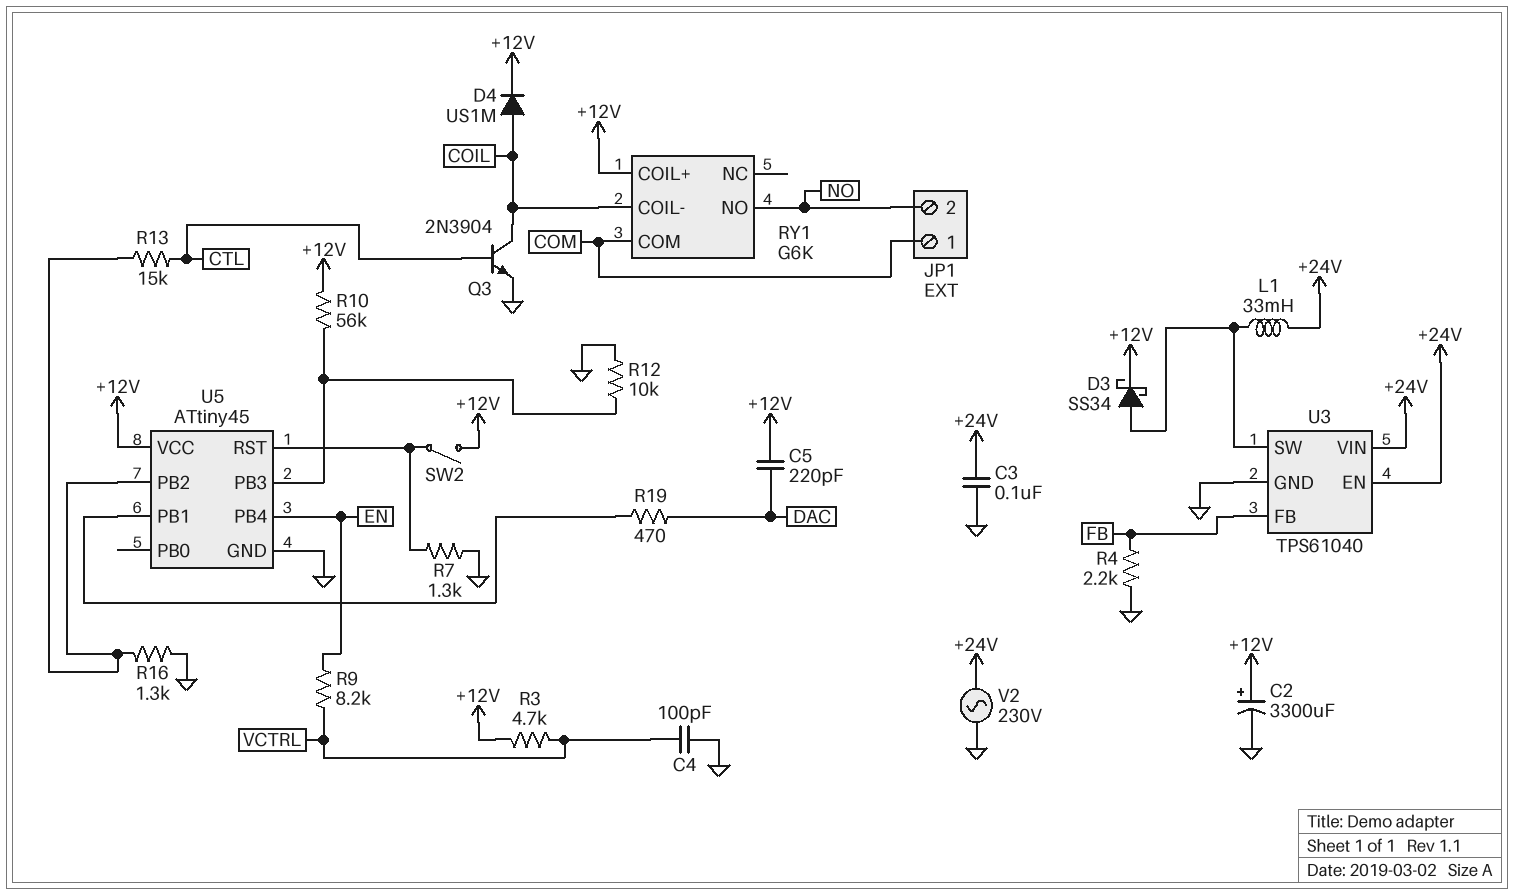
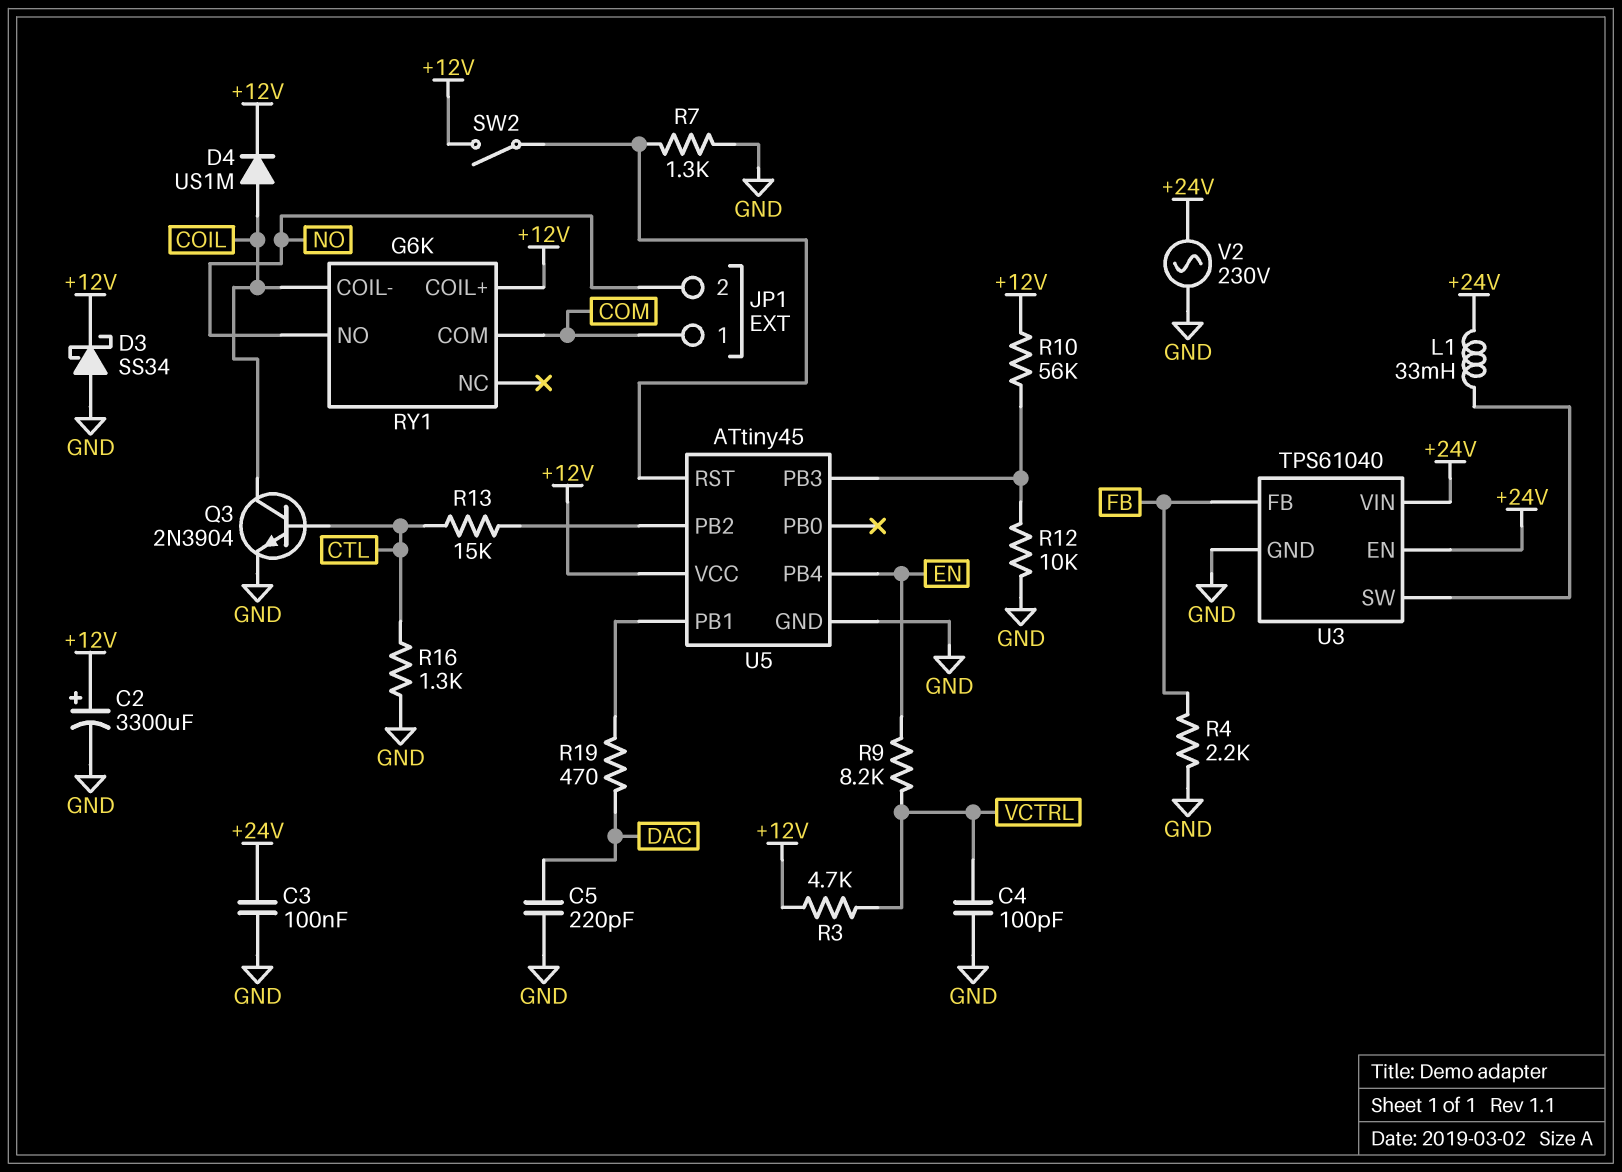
C5: 220pF (+12V, DAC) -> 220pF (DAC, GND)
D3: schottky SS34 (A U3/SW, K +12V) -> schottky SS34 (A GND, K +12V)
R16: 1.3k (GND, U5/PB2) -> 1.3k (CTL, GND)

